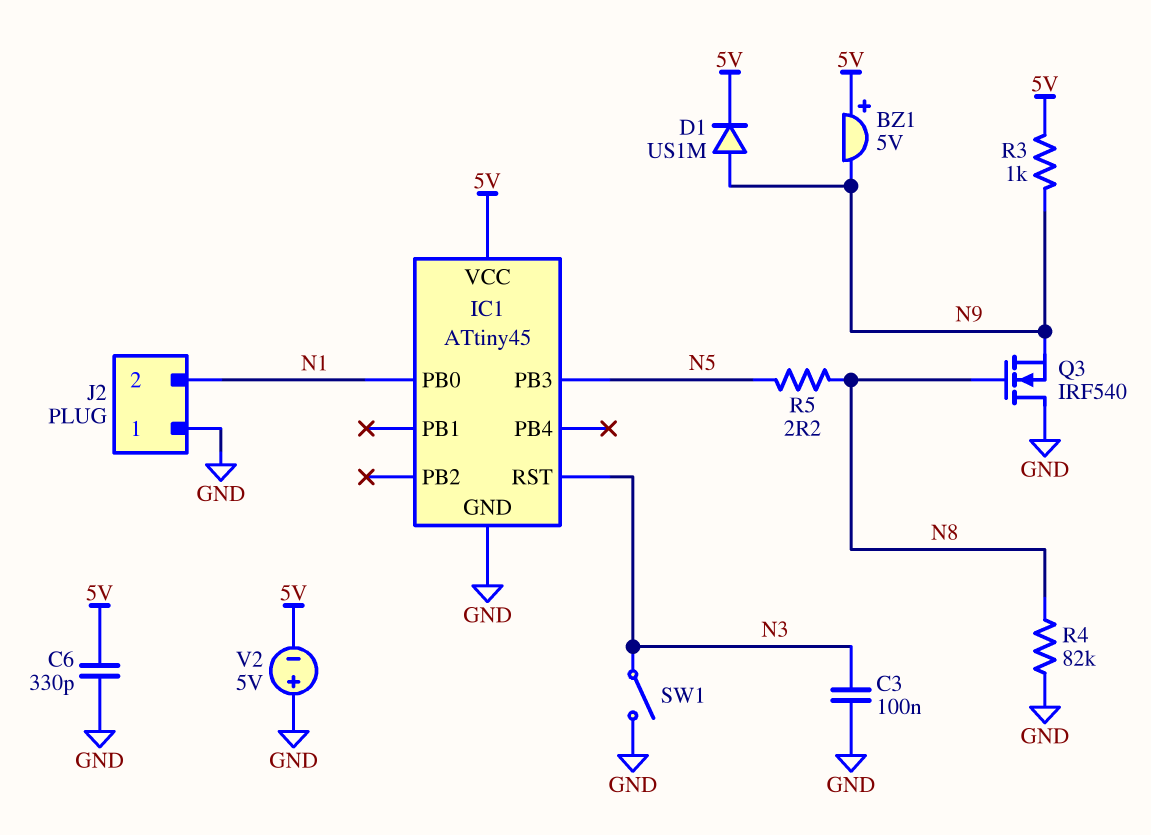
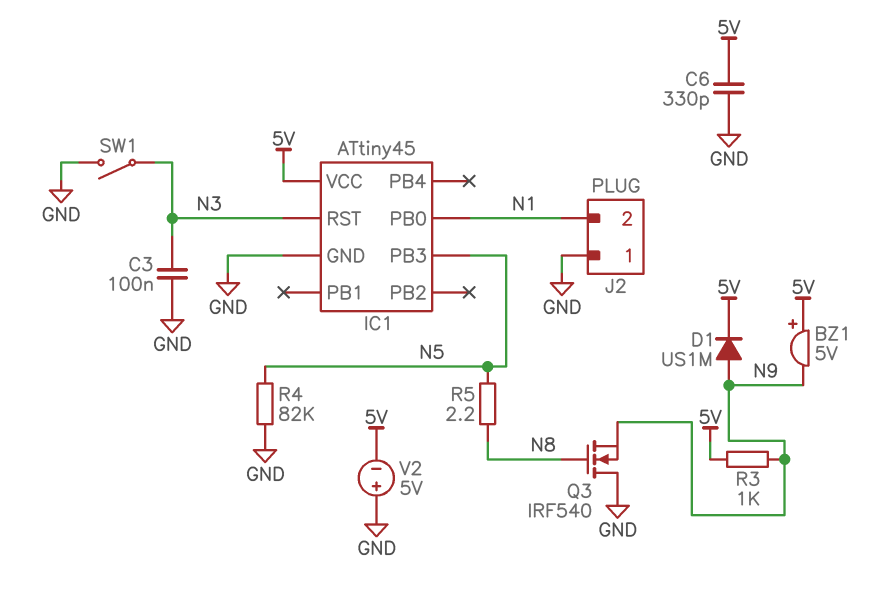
R4: 82k (GND, N8) -> 82k (GND, N5)

